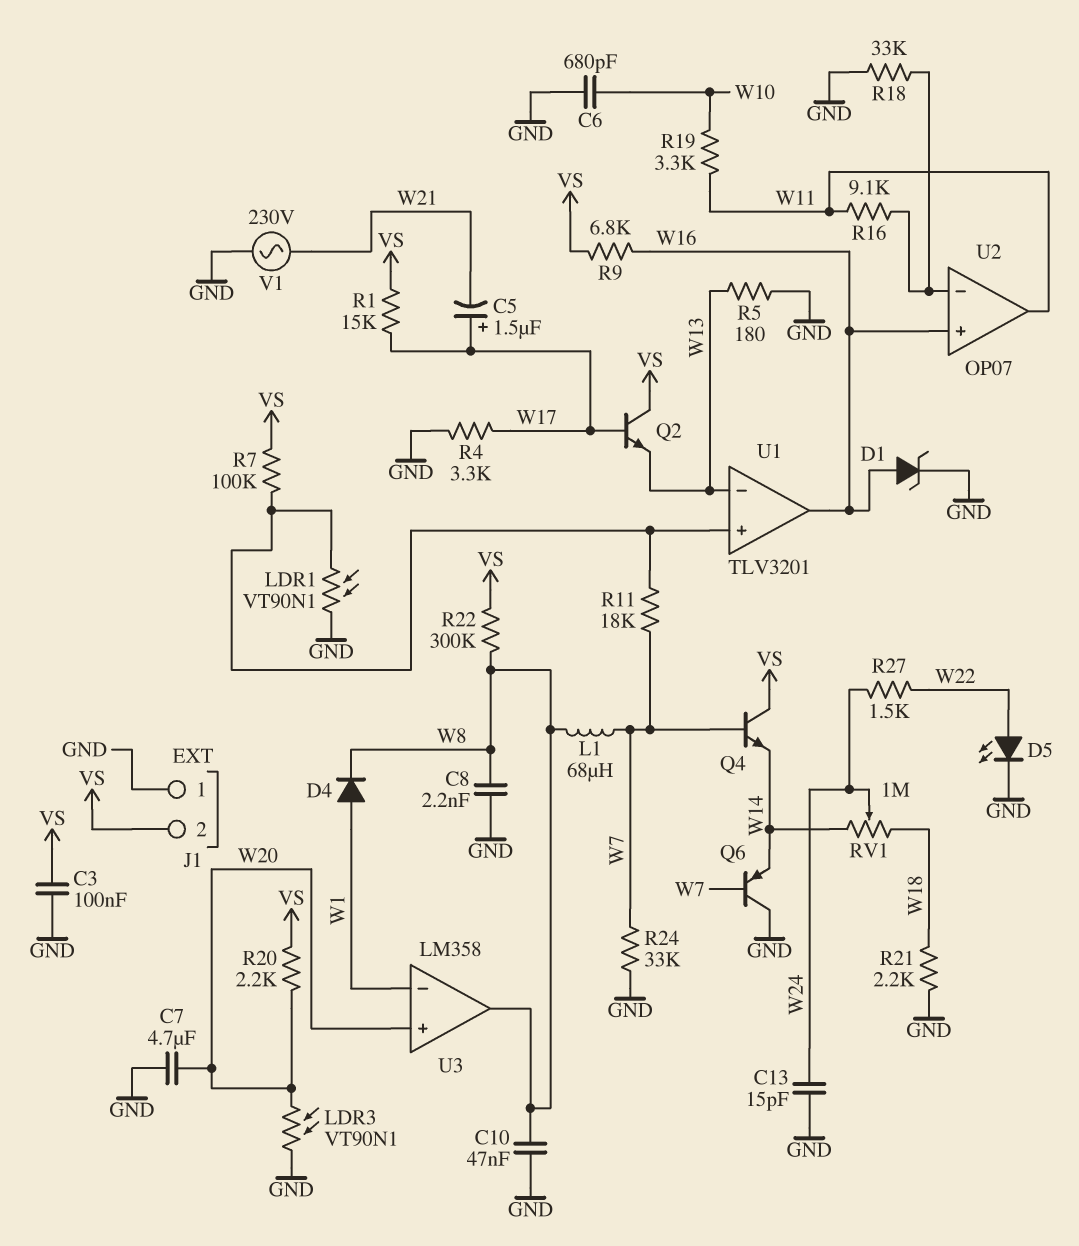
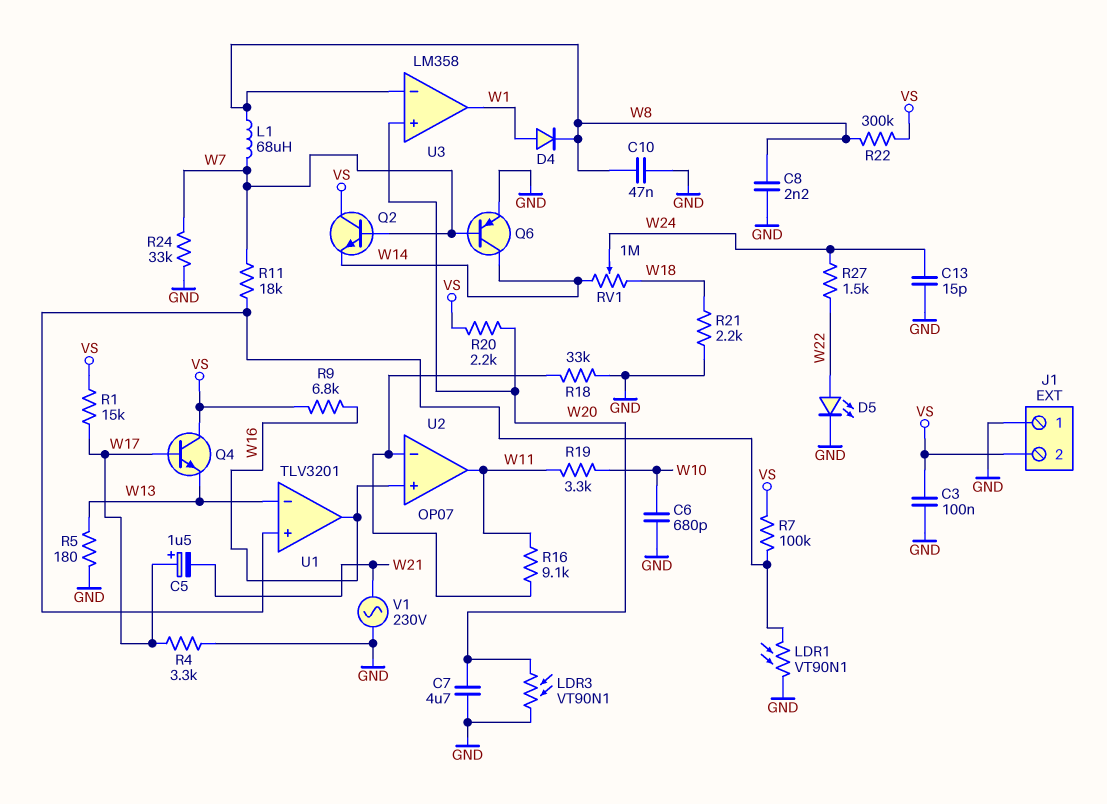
D1: zener (A W16, K GND) -> none
Q2: NPN (B W17, C VS, E W13) -> NPN (B W7, C VS, E W14)
Q4: NPN (B W7, C VS, E W14) -> NPN (B W17, C VS, E W13)
Q6: PNP (B W7, C GND, E W14) -> PNP (B W7, C W14, E GND)
U3 pin in-: W1 -> W8
U3 pin out: W8 -> W1

